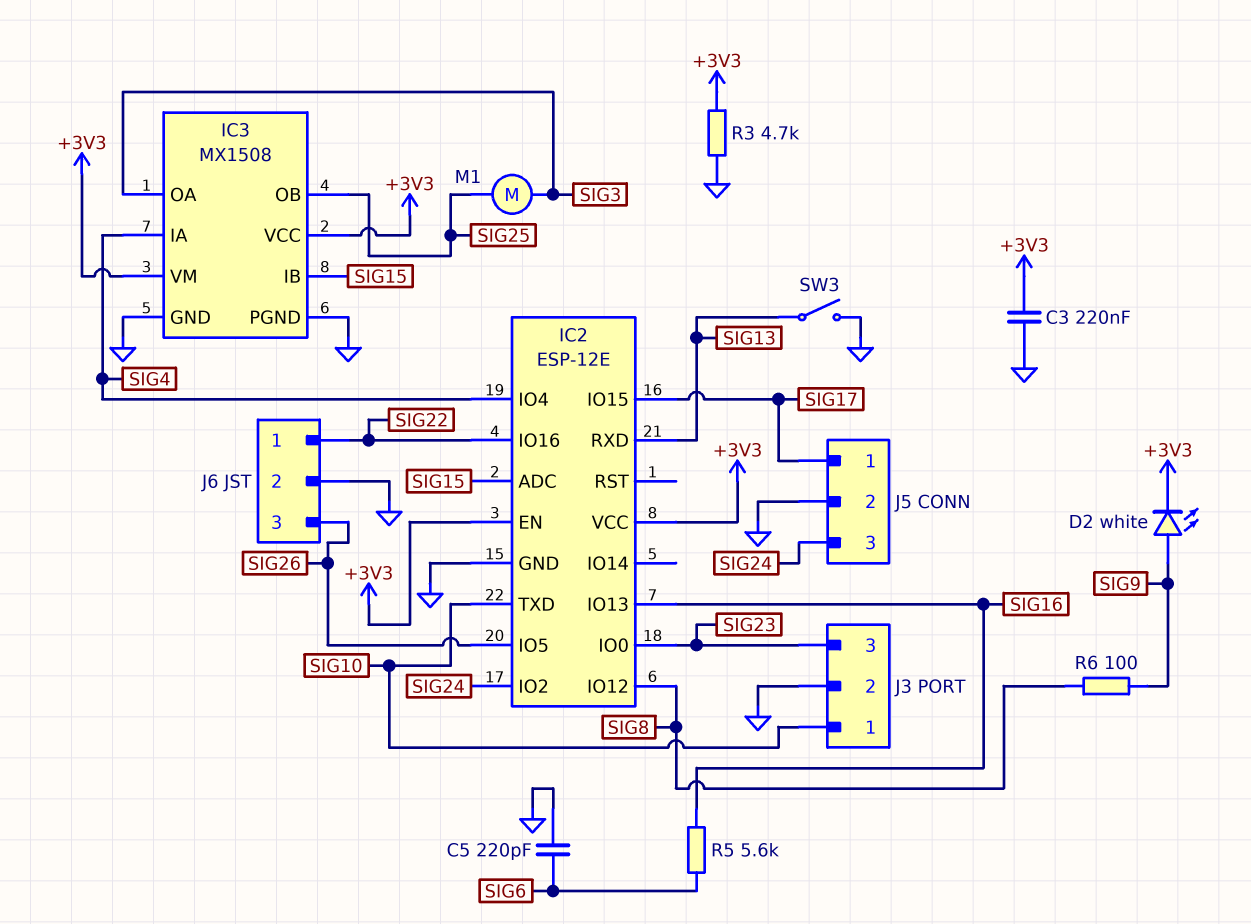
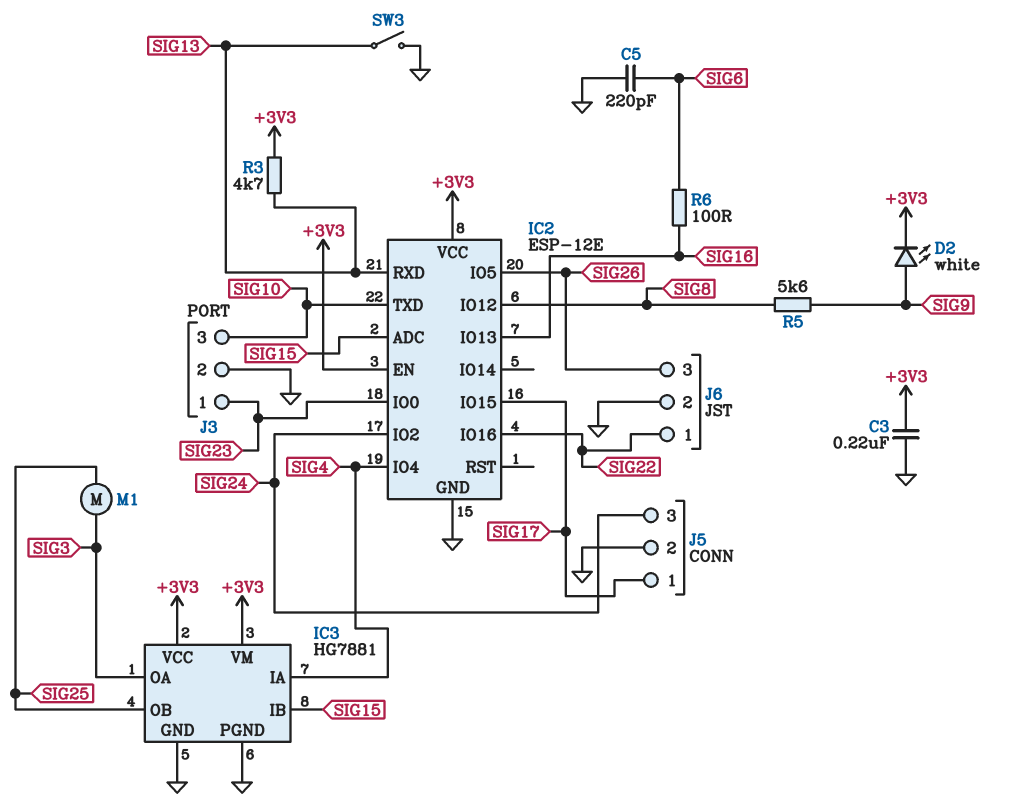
IC3: MX1508 -> HG7881
J3 pin 1: SIG10 -> SIG23
J3 pin 3: SIG23 -> SIG10
R3: 4.7k (+3V3, GND) -> 4.7k (+3V3, SIG13)
R5: 5.6k (SIG6, SIG16) -> 5.6k (SIG8, SIG9)
R6: 100 (SIG8, SIG9) -> 100 (SIG6, SIG16)

